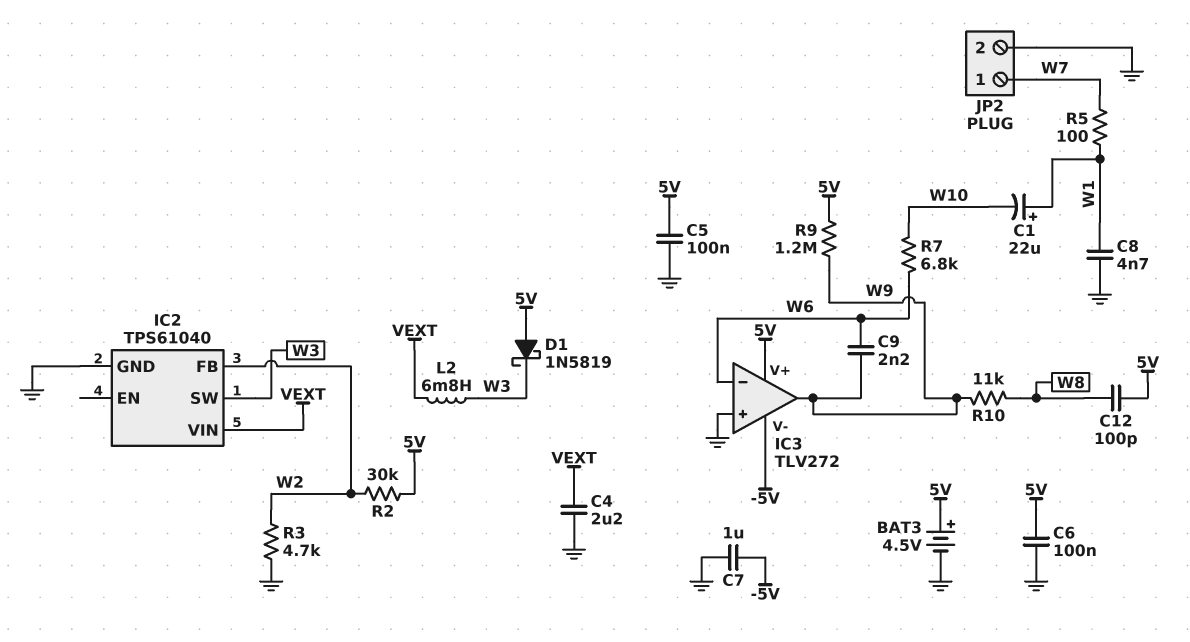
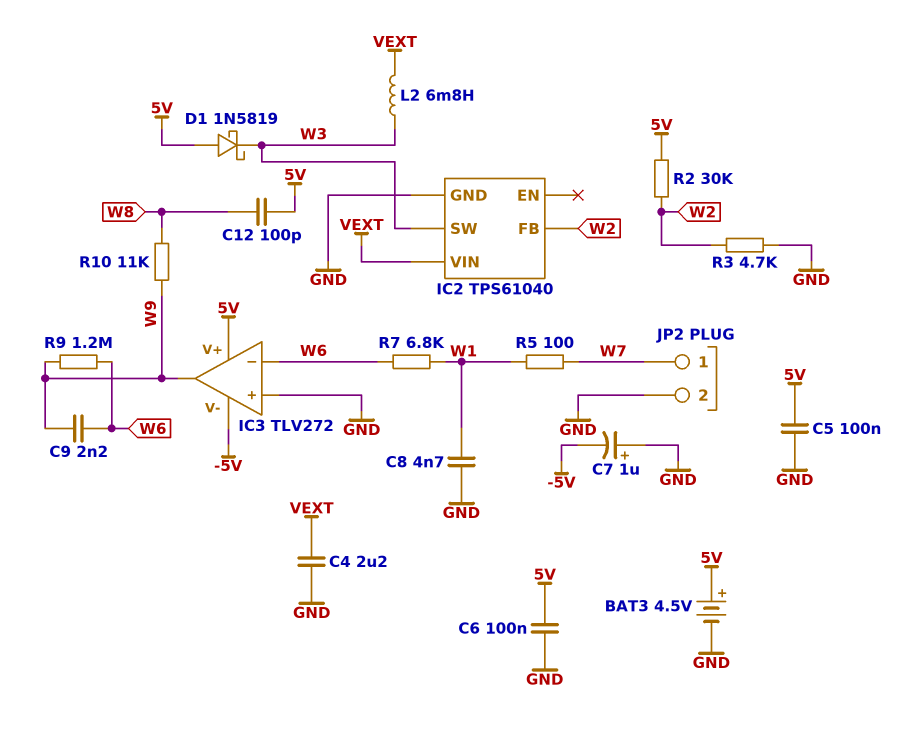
C1: 22uF (plus W1, minus W10) -> none
C7: 1uF (-5V, GND) -> 1uF (plus GND, minus -5V)
R7: 6.8k (W6, W10) -> 6.8k (W1, W6)
R9: 1.2M (5V, W9) -> 1.2M (W6, W9)

